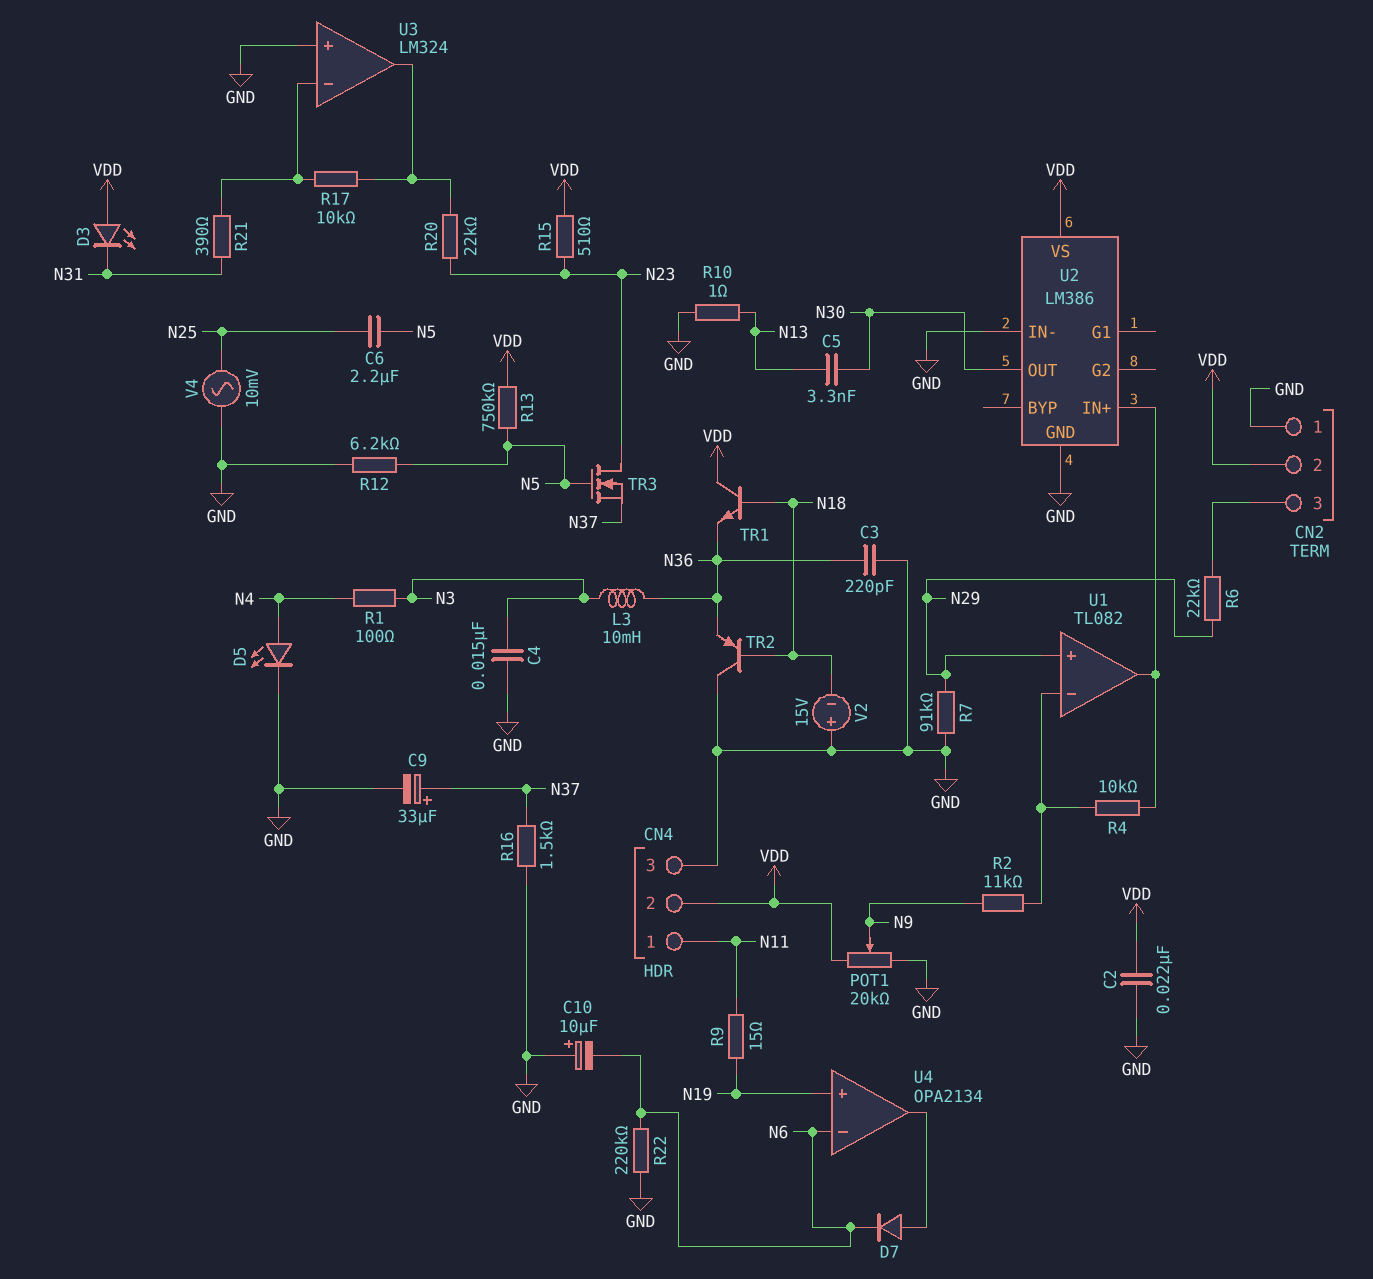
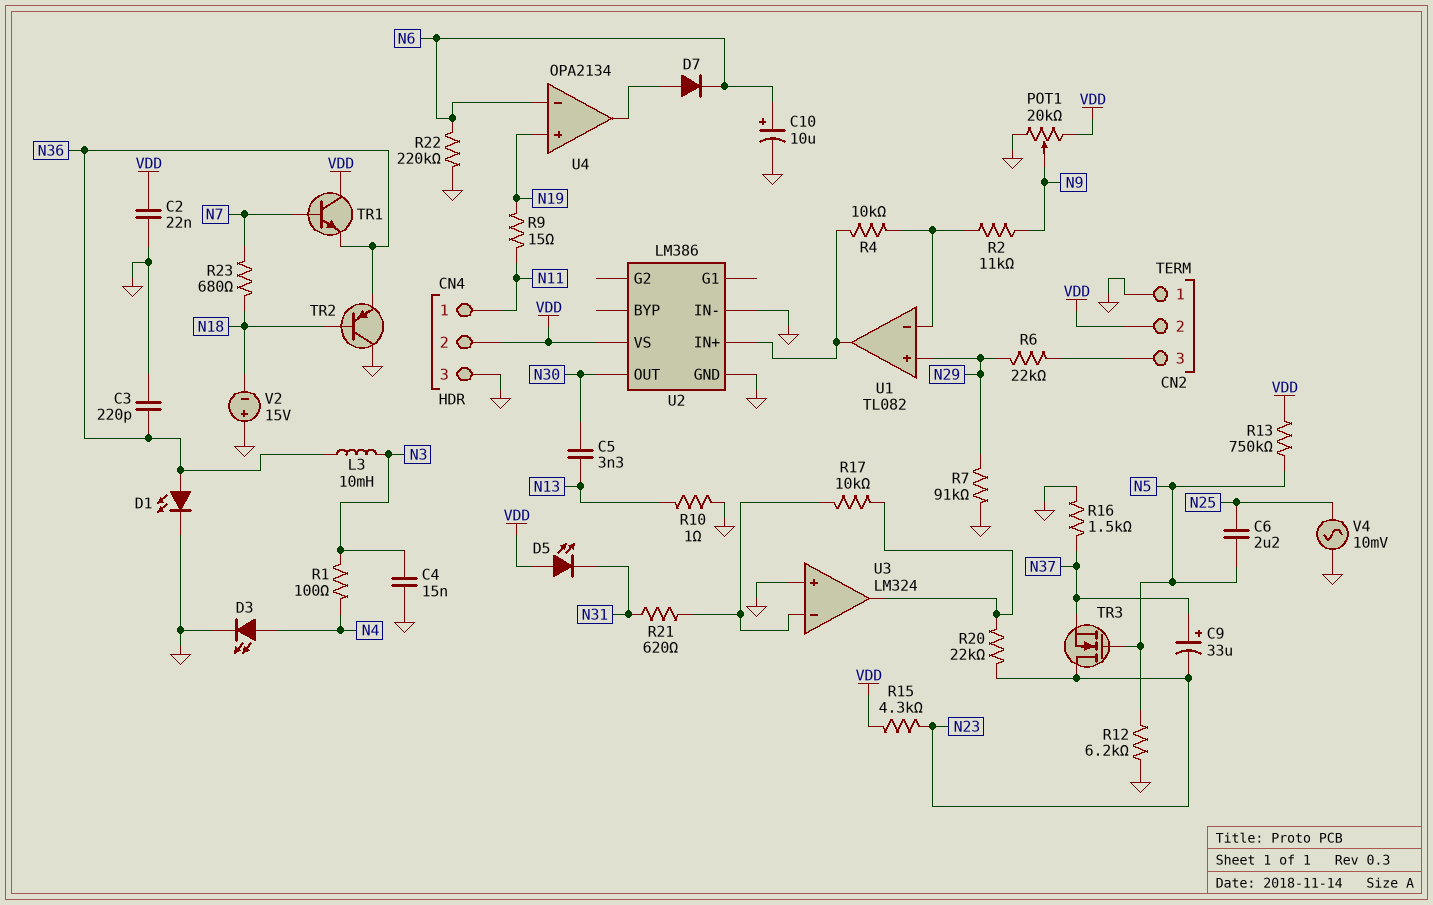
C9: 33uF (plus N37, minus GND) -> 33uF (plus N37, minus N23)
C10: 10uF (plus GND, minus N6) -> 10uF (plus N6, minus GND)
D1: none -> LED (A N36, K GND)
D3: LED (A VDD, K N31) -> LED (A N4, K GND)
D5: LED (A N4, K GND) -> LED (A VDD, K N31)
R15: 510 (N23, VDD) -> 4.3k (N23, VDD)
R21: 390 (N31, U3/in-) -> 620 (N31, U3/in-)
R23: none -> 680 (N7, N18)
TR1: NPN (B N18, C VDD, E N36) -> NPN (B N7, C VDD, E N36)

